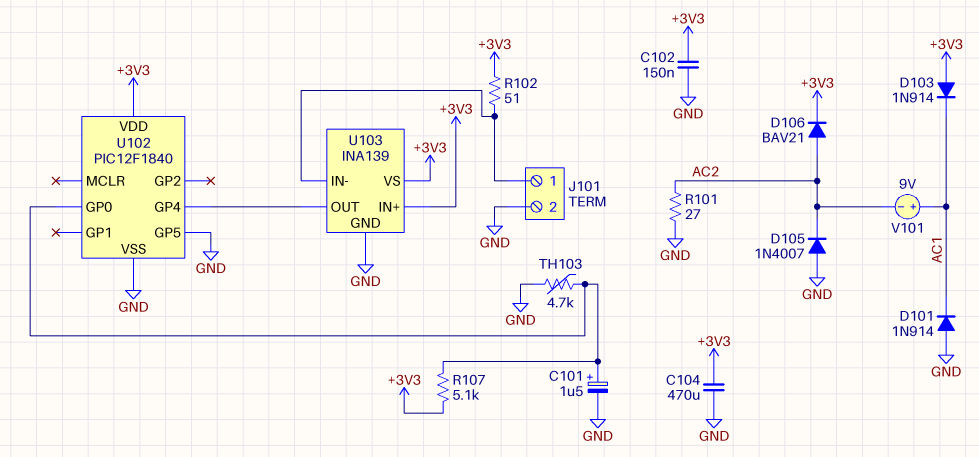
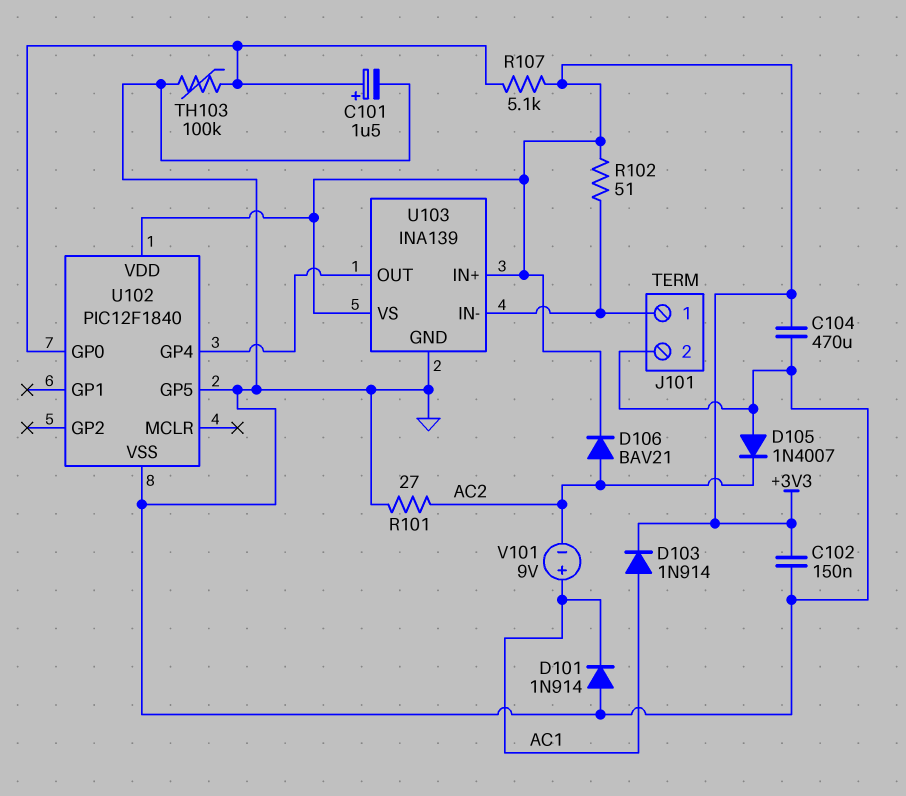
D103: diode 1N914 (A +3V3, K AC1) -> diode 1N914 (A AC1, K +3V3)
TH103: 4.7k (GND, U102/GP0) -> 100k (GND, U102/GP0)

